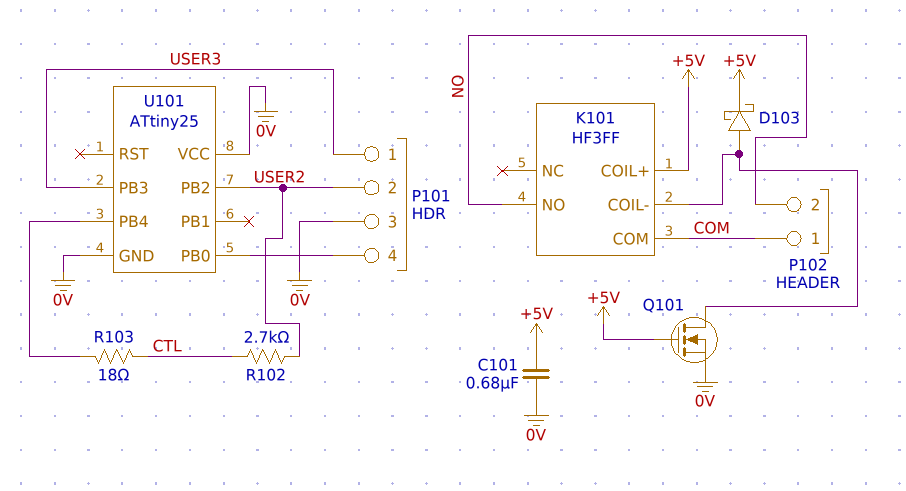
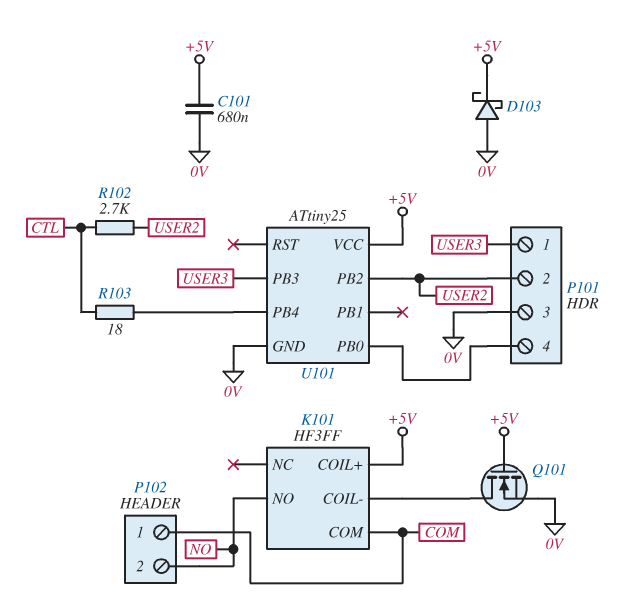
D103: schottky (A K101/COIL-, K +5V) -> schottky (A 0V, K +5V)
U101 pin VCC: 0V -> +5V

